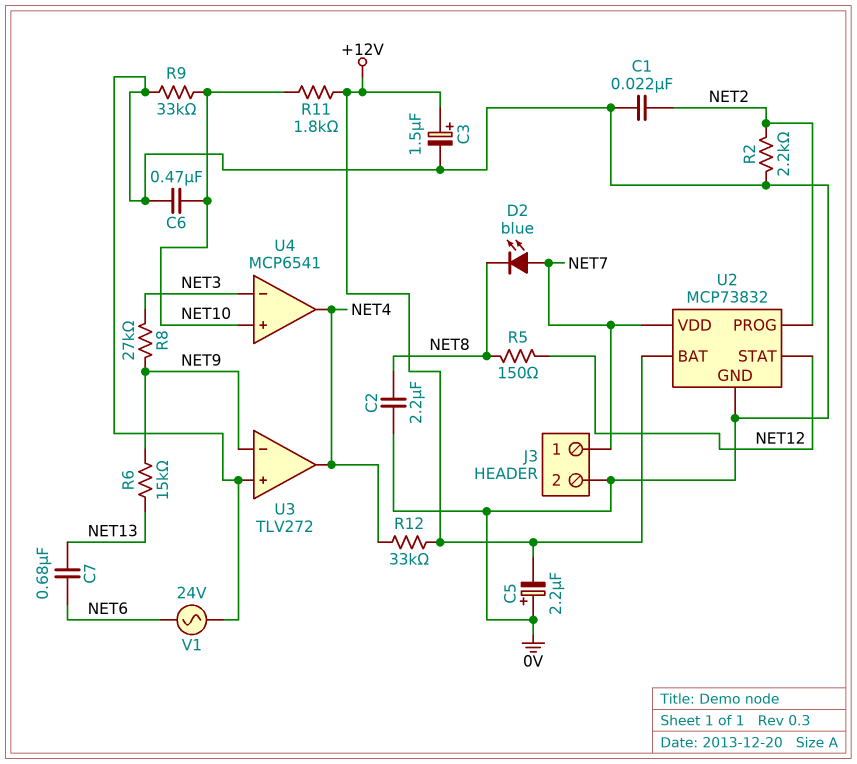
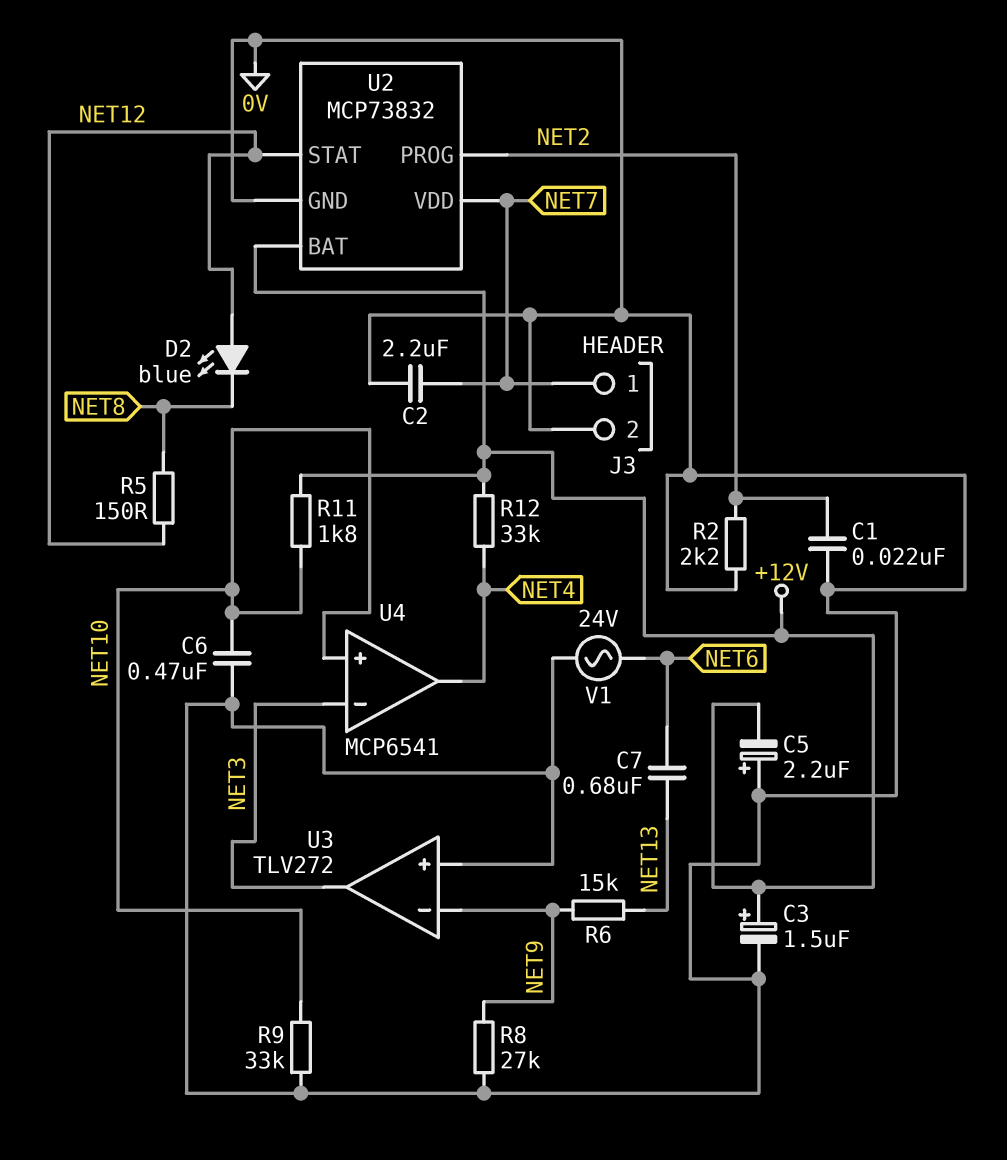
C2: 2.2uF (0V, NET8) -> 2.2uF (0V, NET7)
D2: LED blue (A NET7, K NET8) -> LED blue (A NET12, K NET8)
R8: 27k (NET3, NET9) -> 27k (0V, NET9)
U3 pin out: NET4 -> NET3

